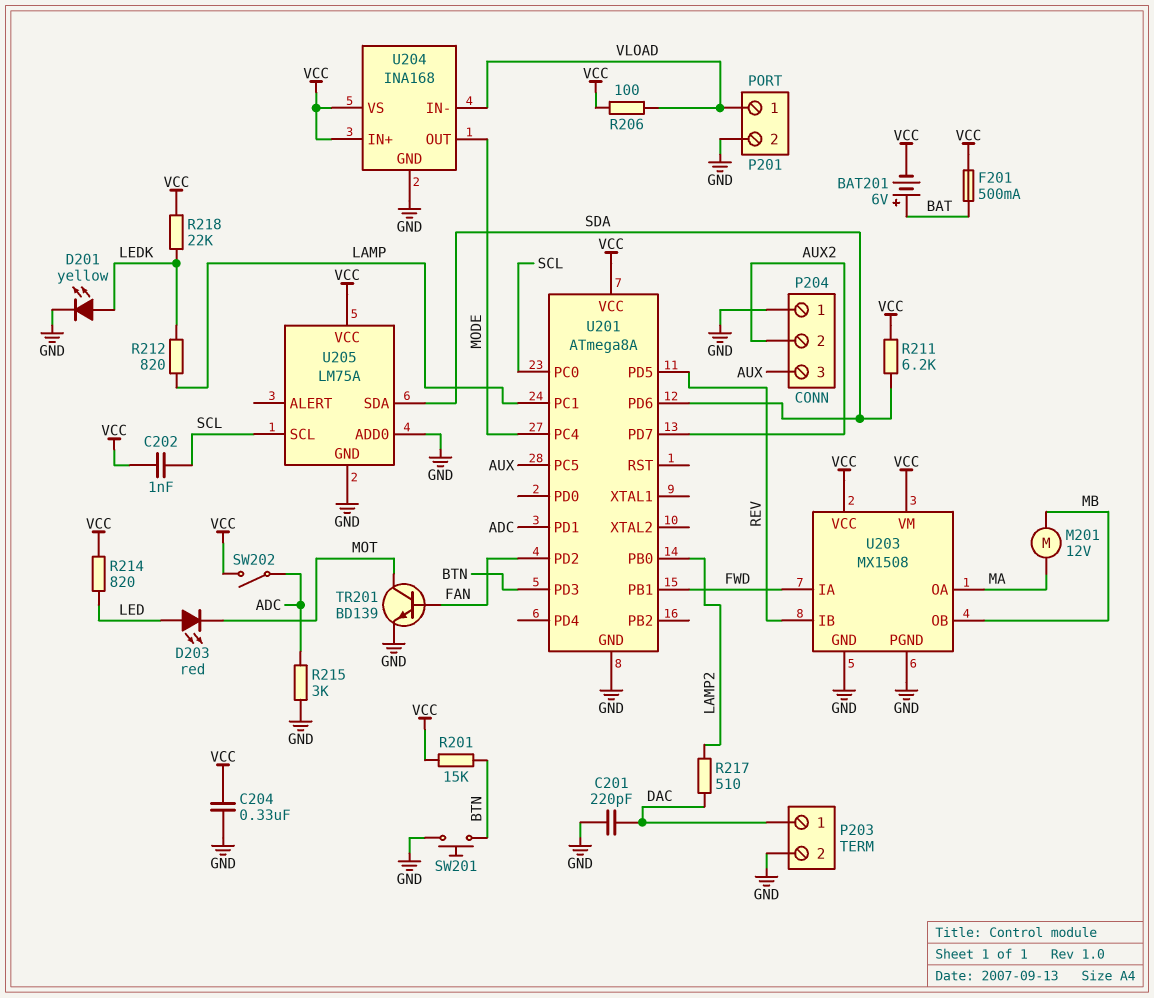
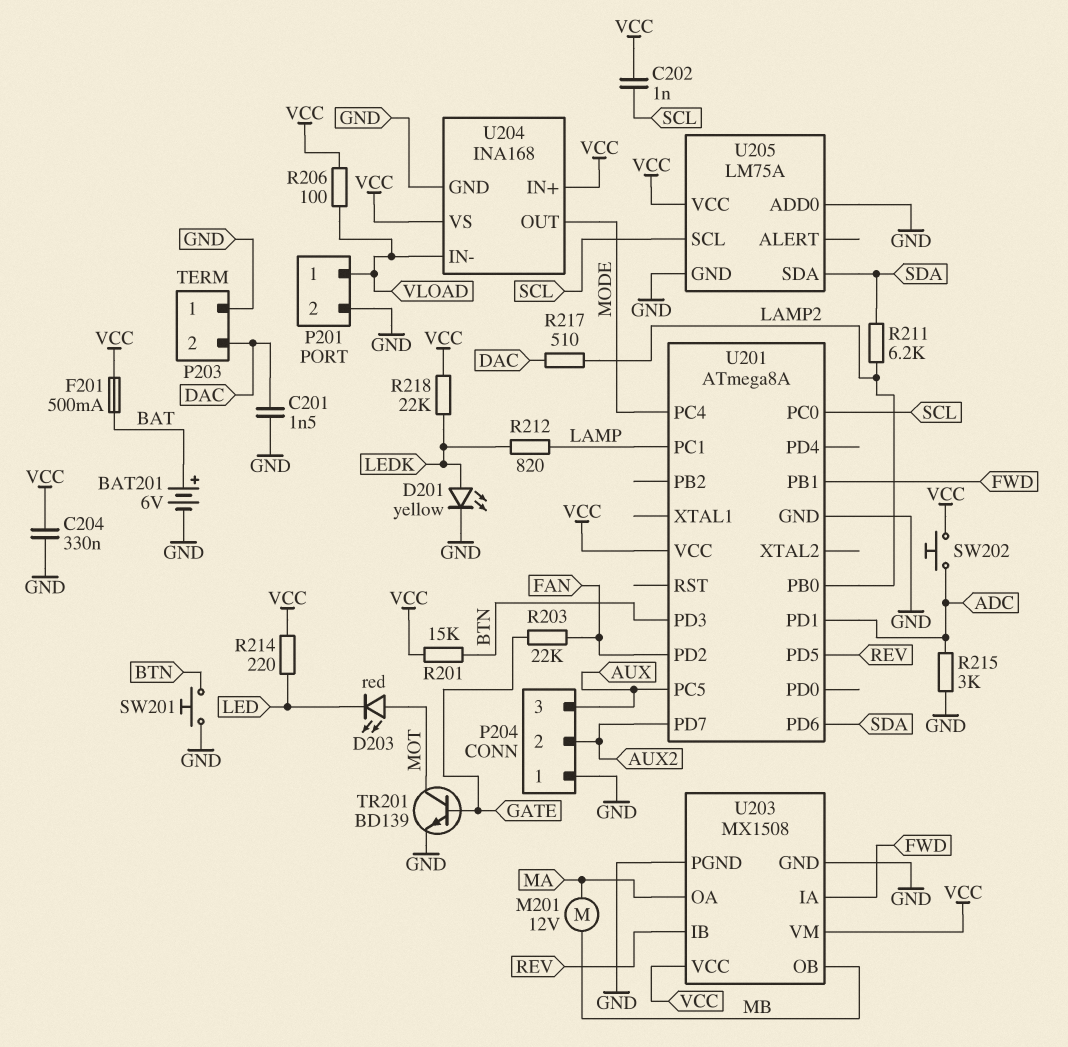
BAT201: 6V (plus BAT, minus VCC) -> 6V (plus BAT, minus GND)
C201: 220pF (DAC, GND) -> 1.5nF (DAC, GND)
D203: LED red (A LED, K MOT) -> LED red (A MOT, K LED)
P203 pin 1: DAC -> GND
P203 pin 2: GND -> DAC
R203: none -> 22k (FAN, GATE)
R211: 6.2k (SDA, VCC) -> 6.2k (LAMP2, SDA)
R214: 820 (LED, VCC) -> 220 (LED, VCC)
SW202: switch (ADC, VCC) -> button (ADC, VCC)
TR201: NPN BD139 (B FAN, C MOT, E GND) -> NPN BD139 (B GATE, C MOT, E GND)

